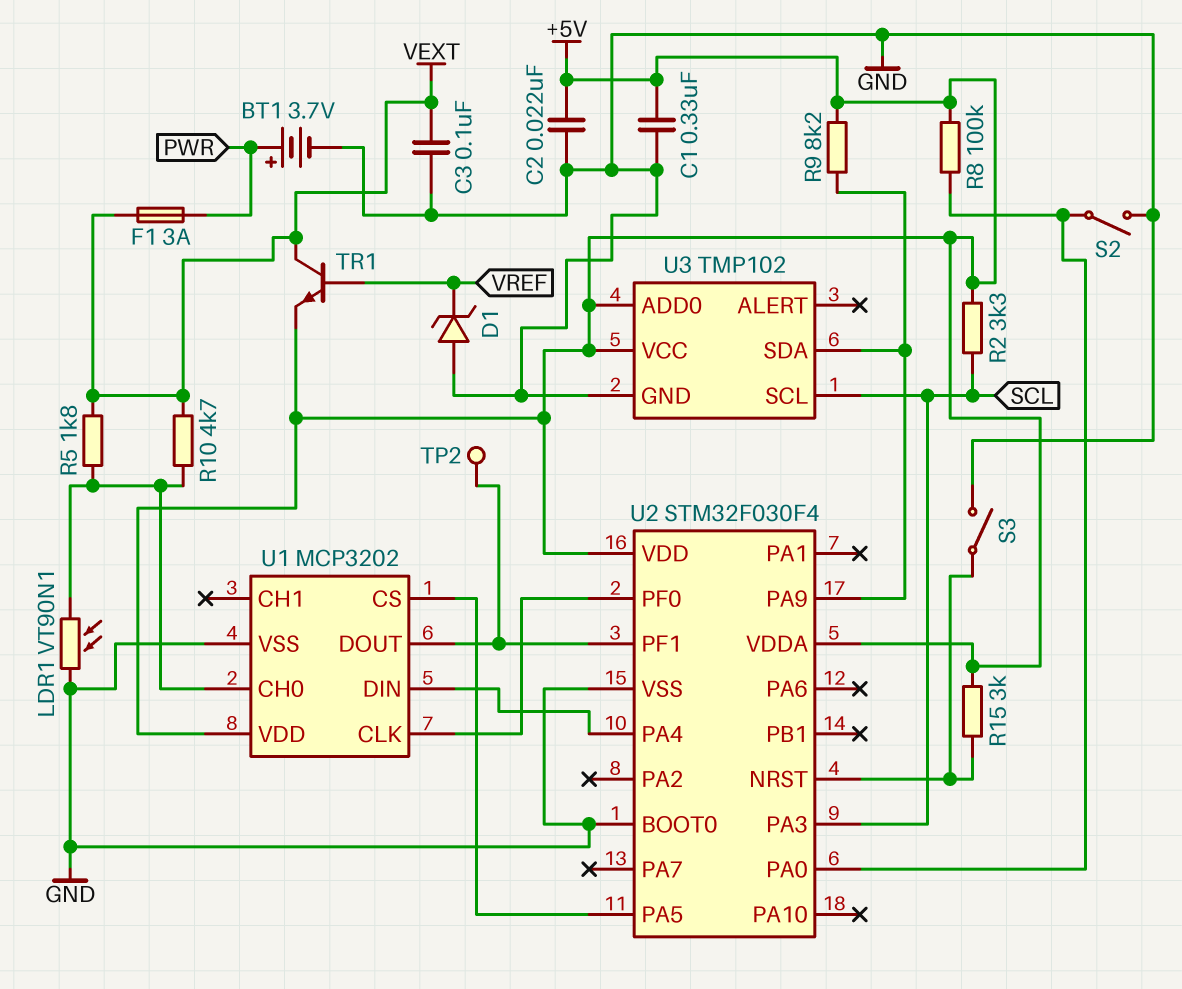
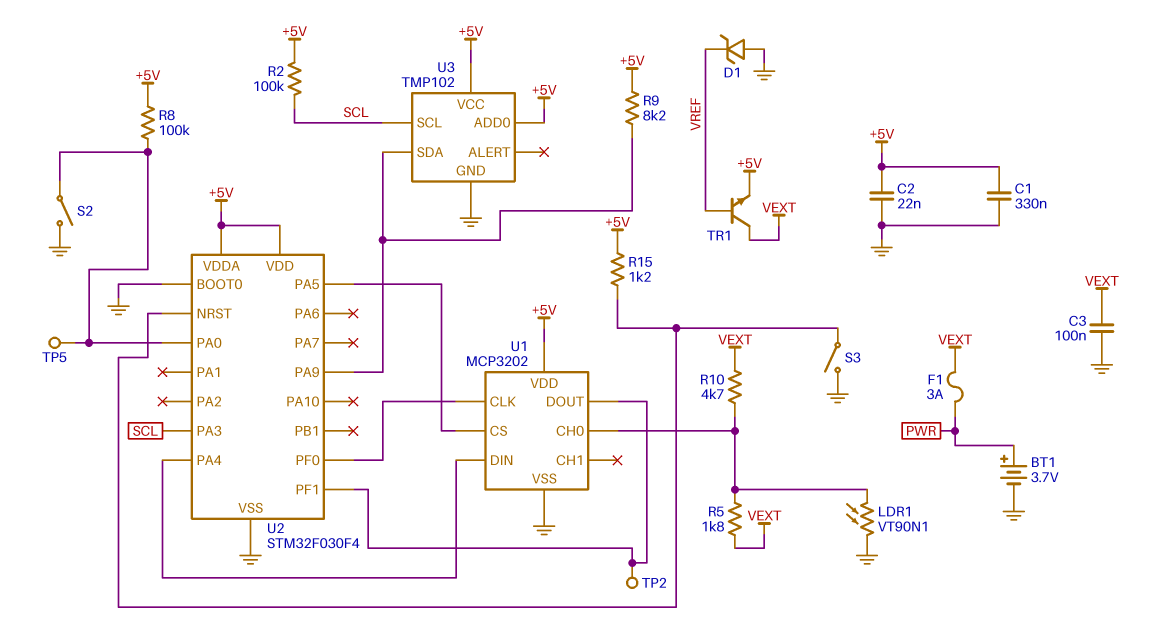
R2: 3.3k (+5V, SCL) -> 100k (+5V, SCL)
R15: 3k (+5V, U2/NRST) -> 1.2k (+5V, U2/NRST)
TP5: none -> test point (U2/PA0)

